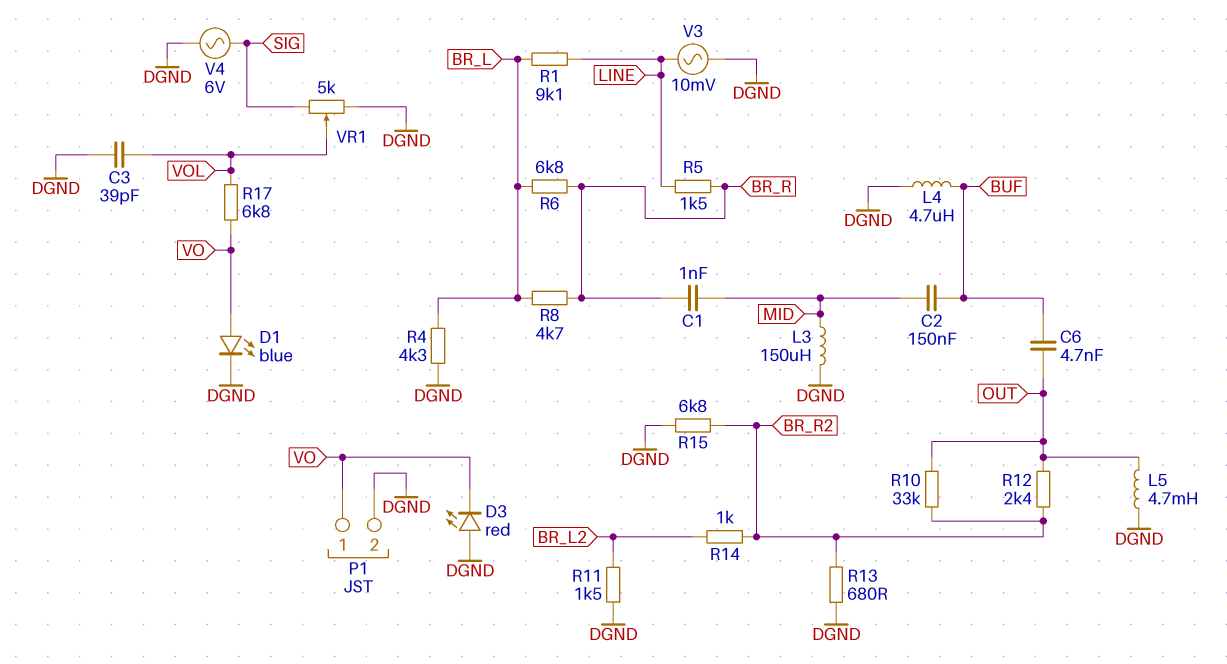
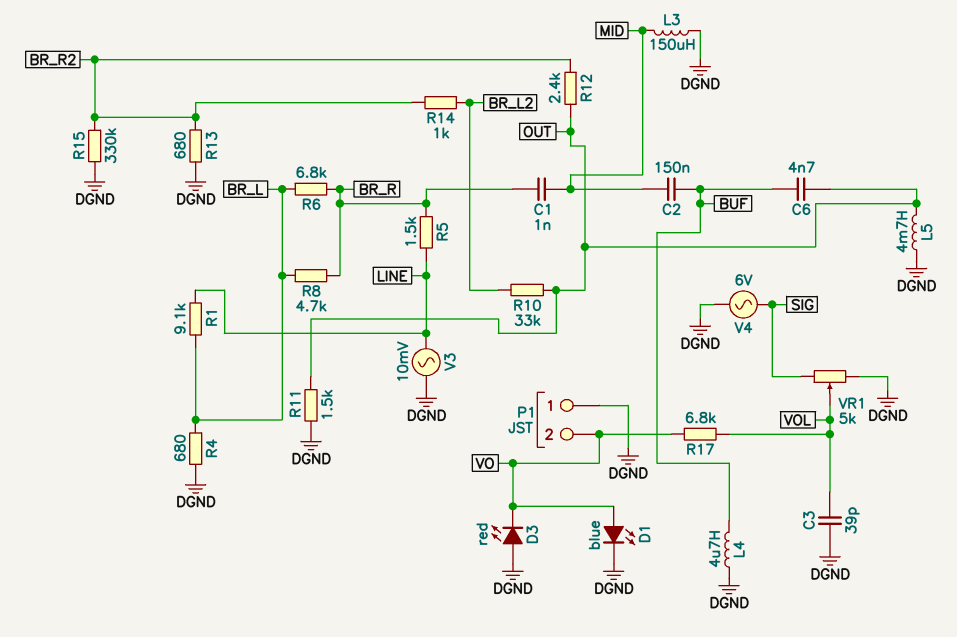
P1 pin 1: VO -> DGND
P1 pin 2: DGND -> VO
R4: 4.3k (BR_L, DGND) -> 680 (BR_L, DGND)
R10: 33k (BR_R2, OUT) -> 33k (BR_L2, OUT)
R11: 1.5k (BR_L2, DGND) -> 1.5k (DGND, OUT)
R15: 6.8k (BR_R2, DGND) -> 330k (BR_R2, DGND)

